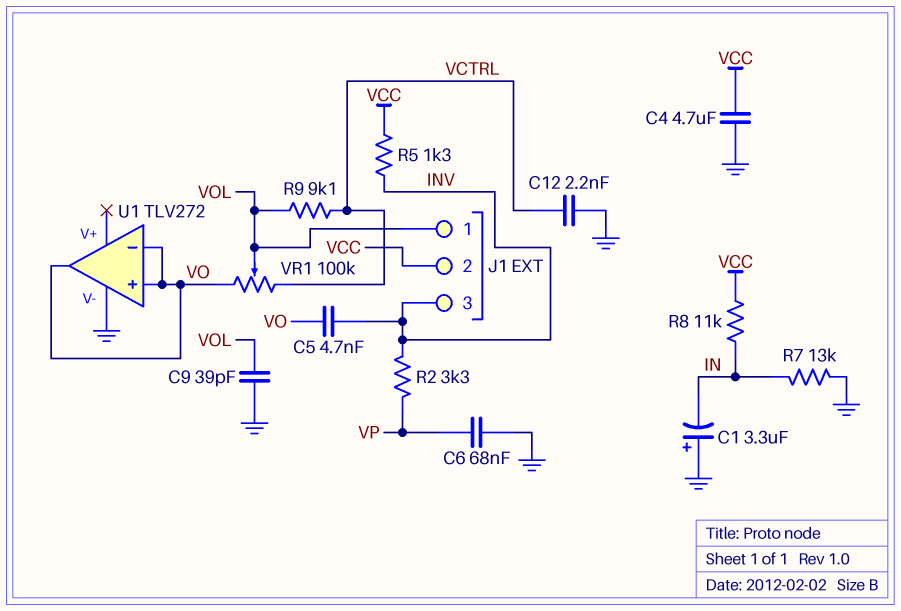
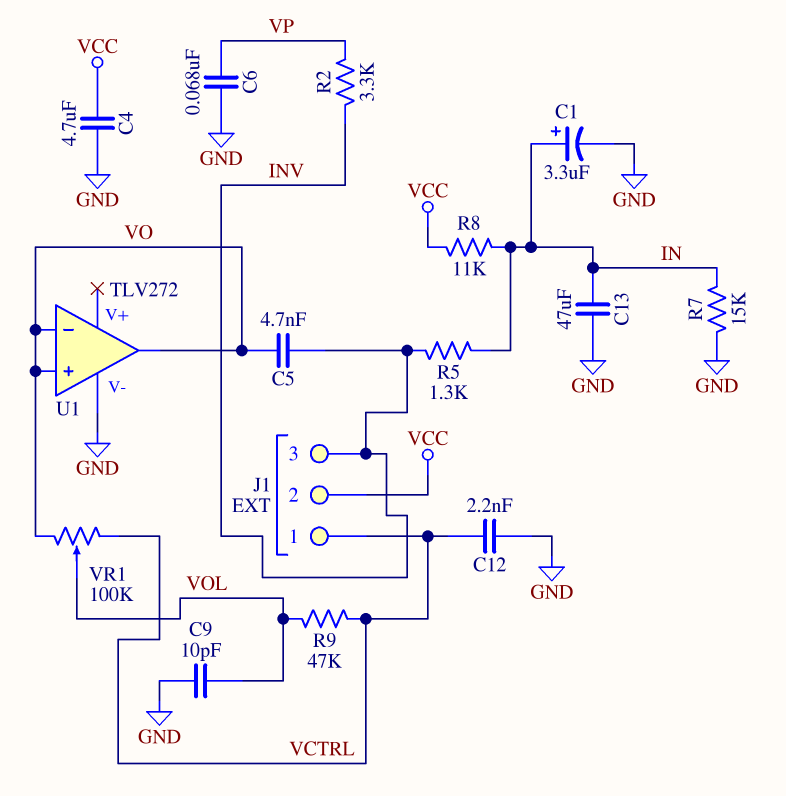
C1: 3.3uF (plus GND, minus IN) -> 3.3uF (plus IN, minus GND)
C9: 39pF (GND, VOL) -> 10pF (GND, VOL)
C13: none -> 47uF (GND, IN)
J1 pin 1: VOL -> VCTRL
R5: 1.3k (INV, VCC) -> 1.3k (IN, INV)
R7: 13k (GND, IN) -> 15k (GND, IN)
R9: 9.1k (VCTRL, VOL) -> 47k (VCTRL, VOL)

